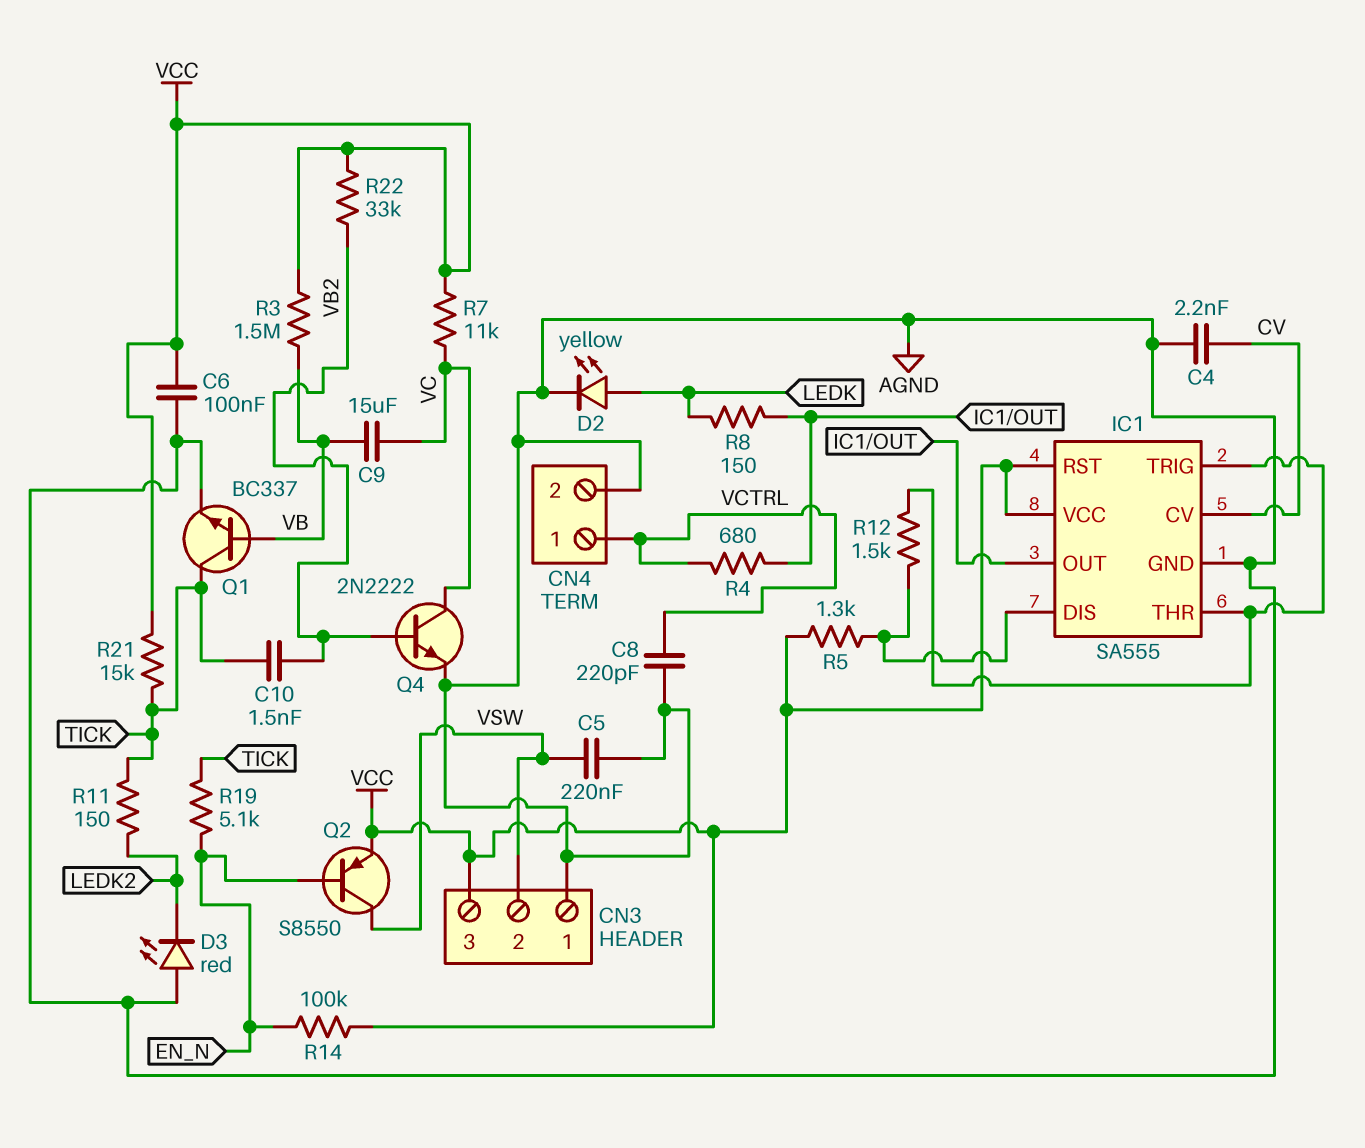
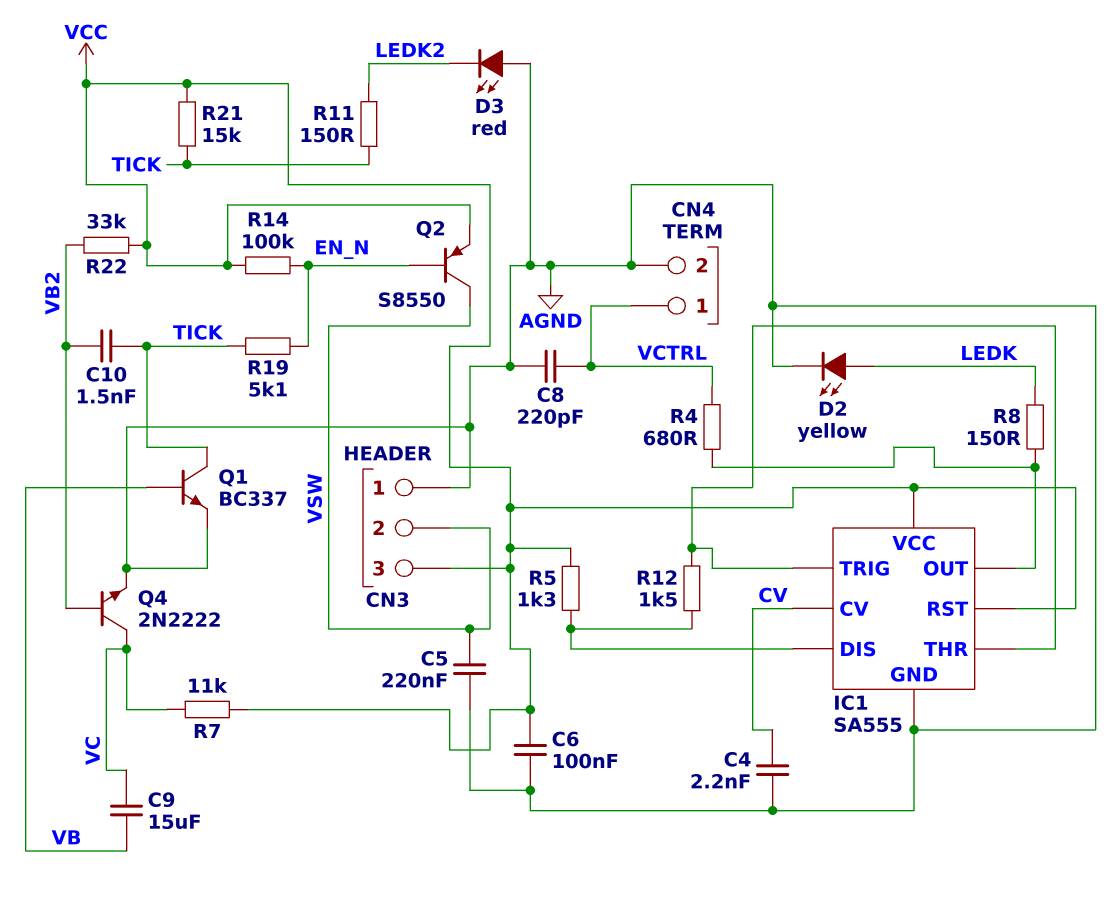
R3: 1.5M (VB, VCC) -> none

